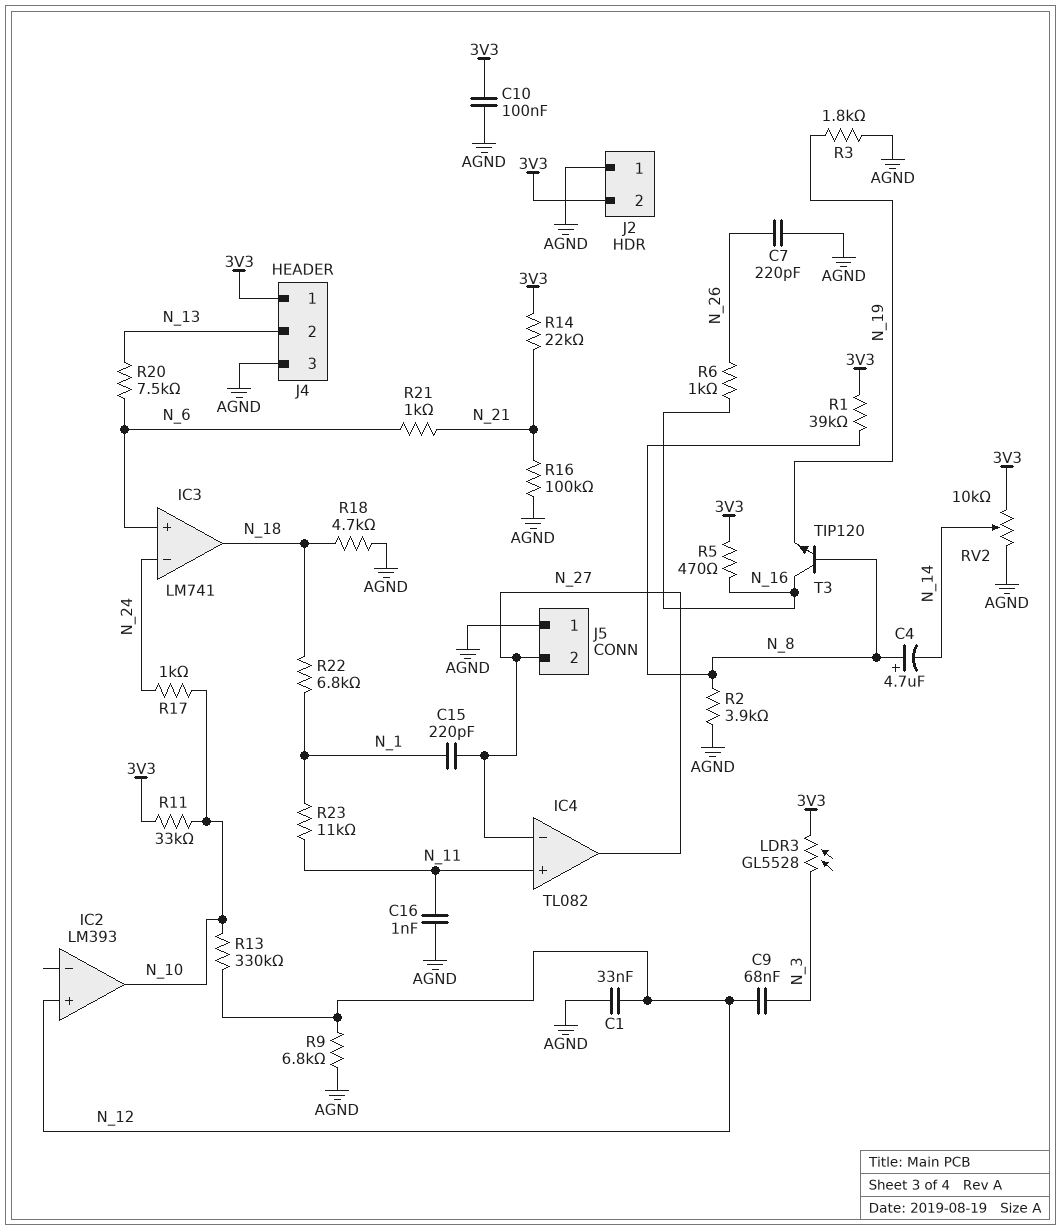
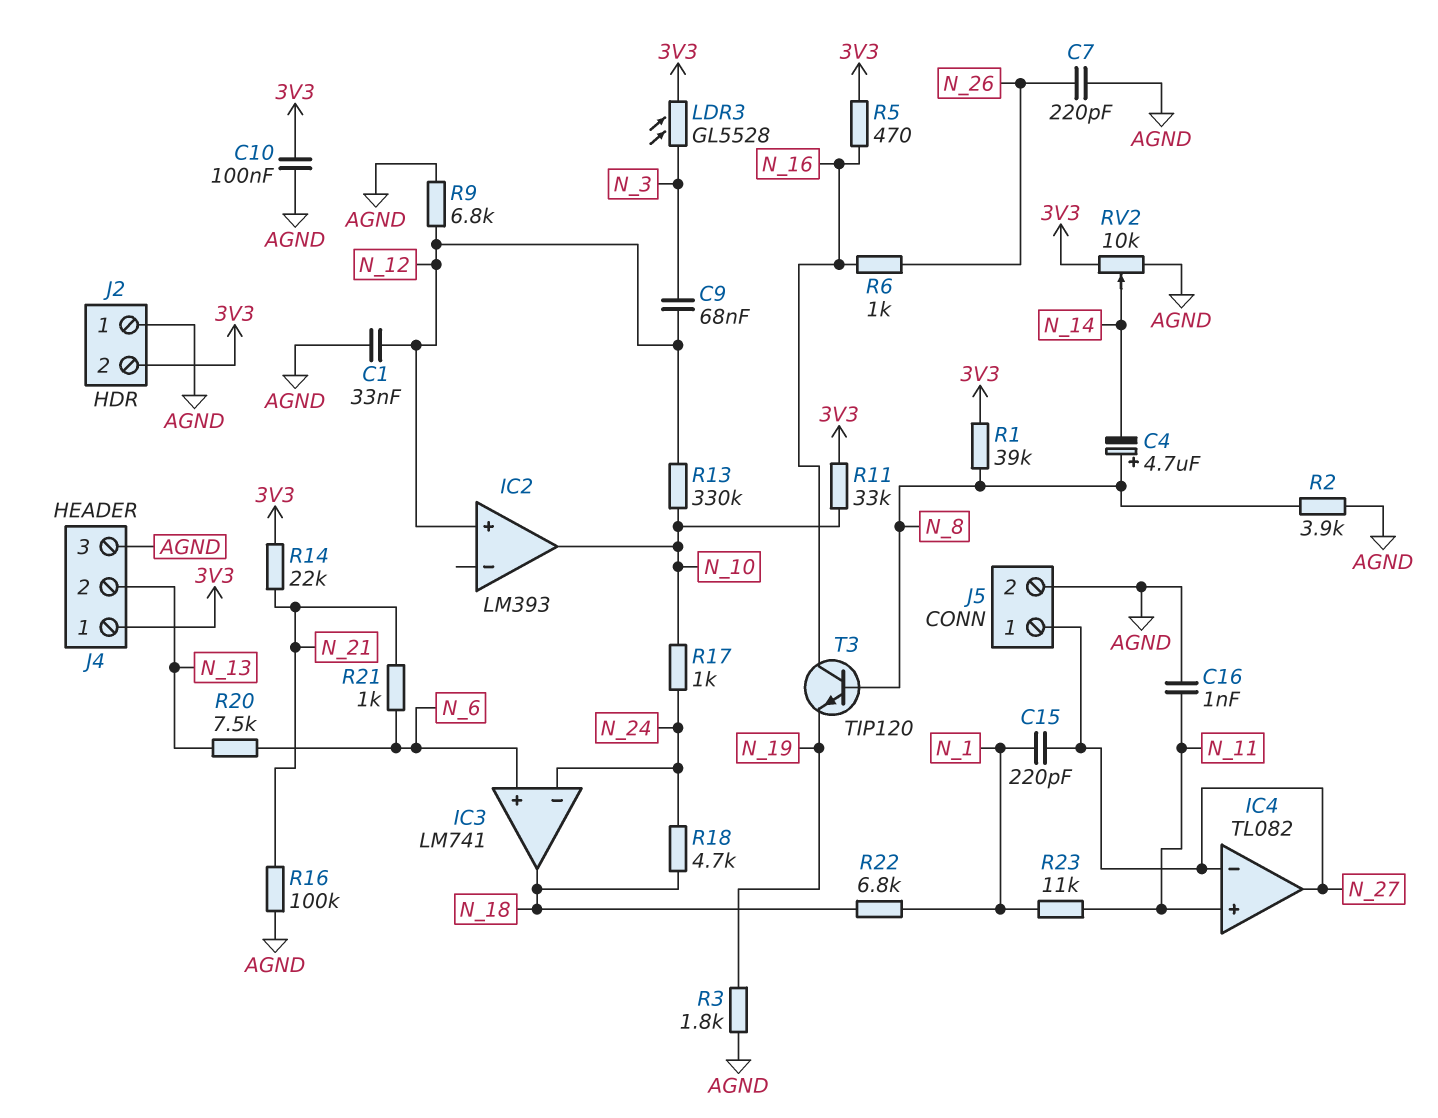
J5 pin 1: AGND -> N_27
J5 pin 2: N_27 -> AGND
R18: 4.7k (AGND, N_18) -> 4.7k (N_18, N_24)

